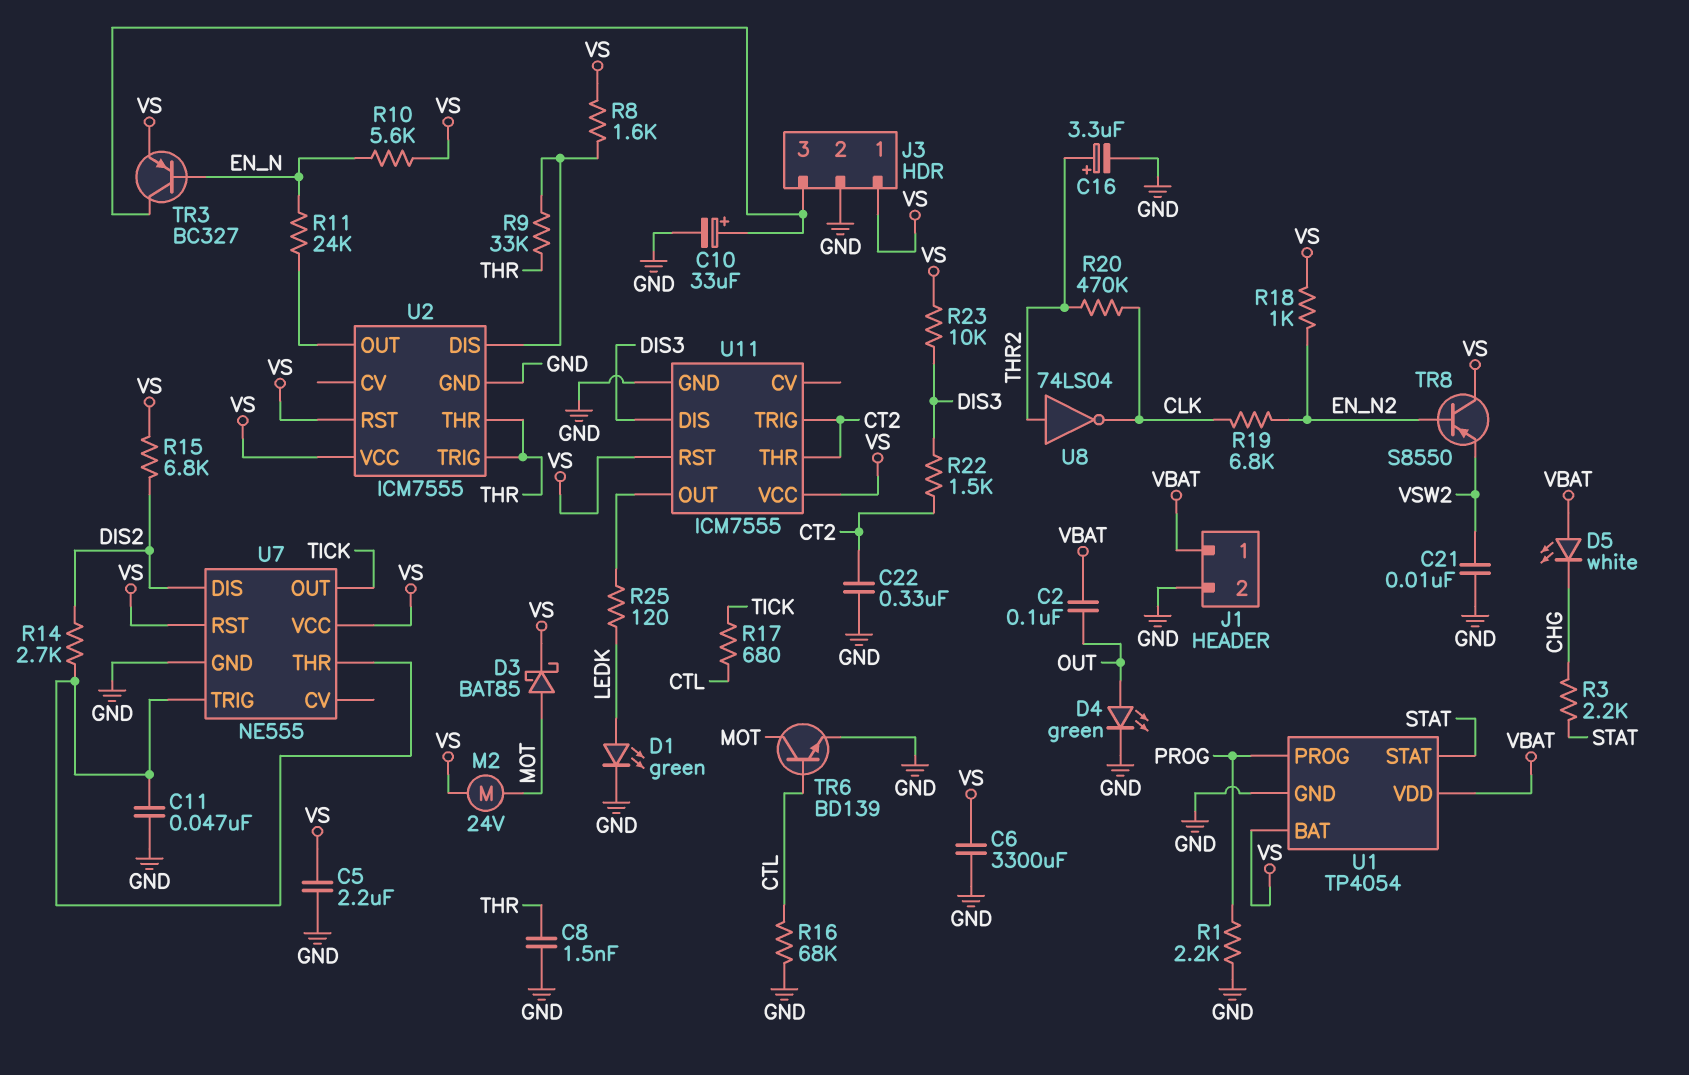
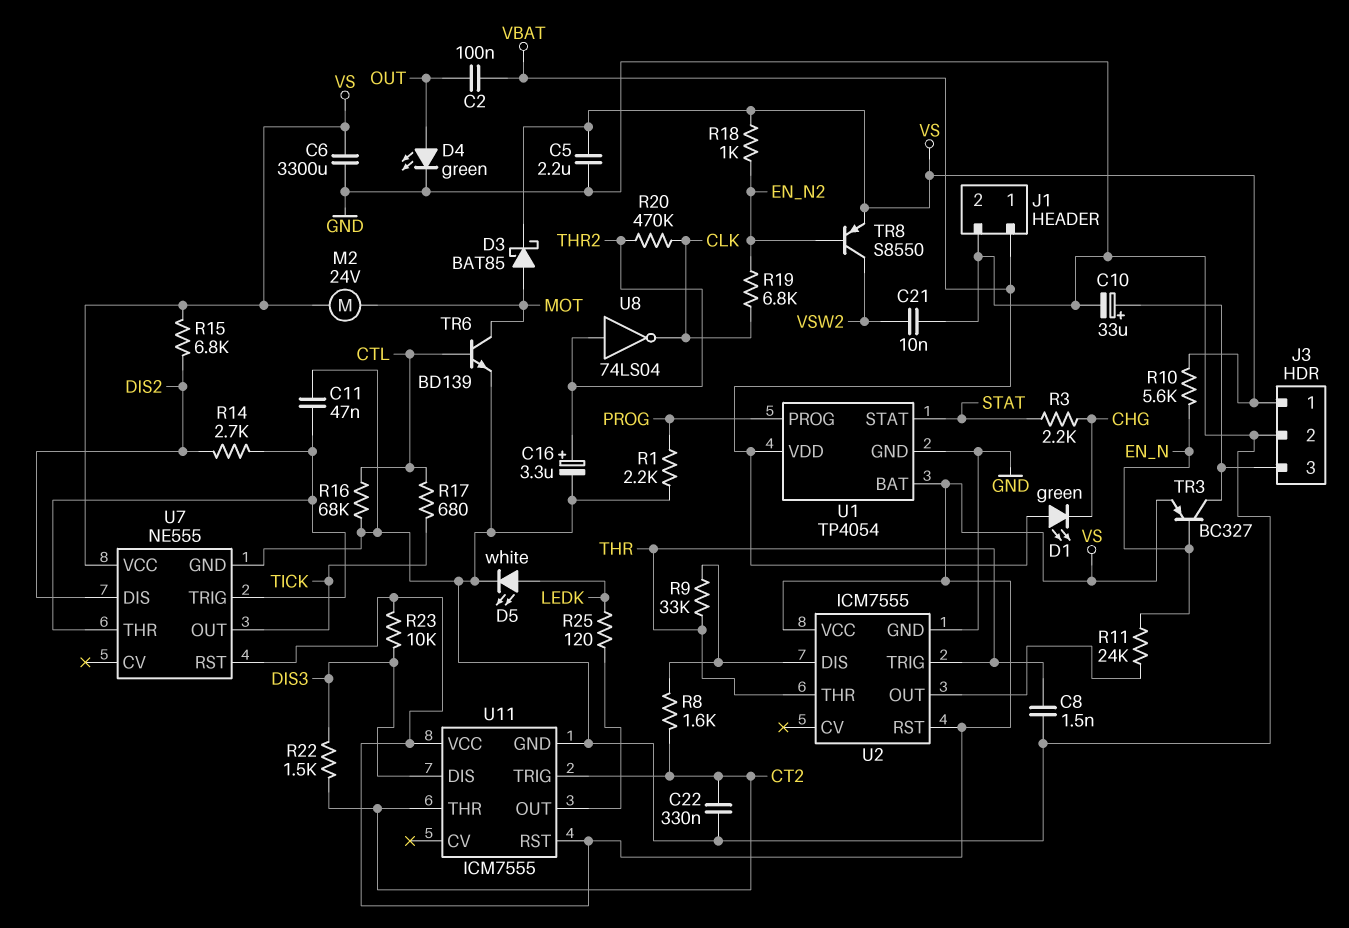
D1: LED green (A LEDK, K GND) -> LED green (A VBAT, K CHG)
D5: LED white (A VBAT, K CHG) -> LED white (A LEDK, K GND)
R8: 1.6k (U2/DIS, VS) -> 1.6k (CT2, U2/DIS)
TR8: PNP S8550 (B EN_N2, C VS, E VSW2) -> PNP S8550 (B EN_N2, C VSW2, E VS)

